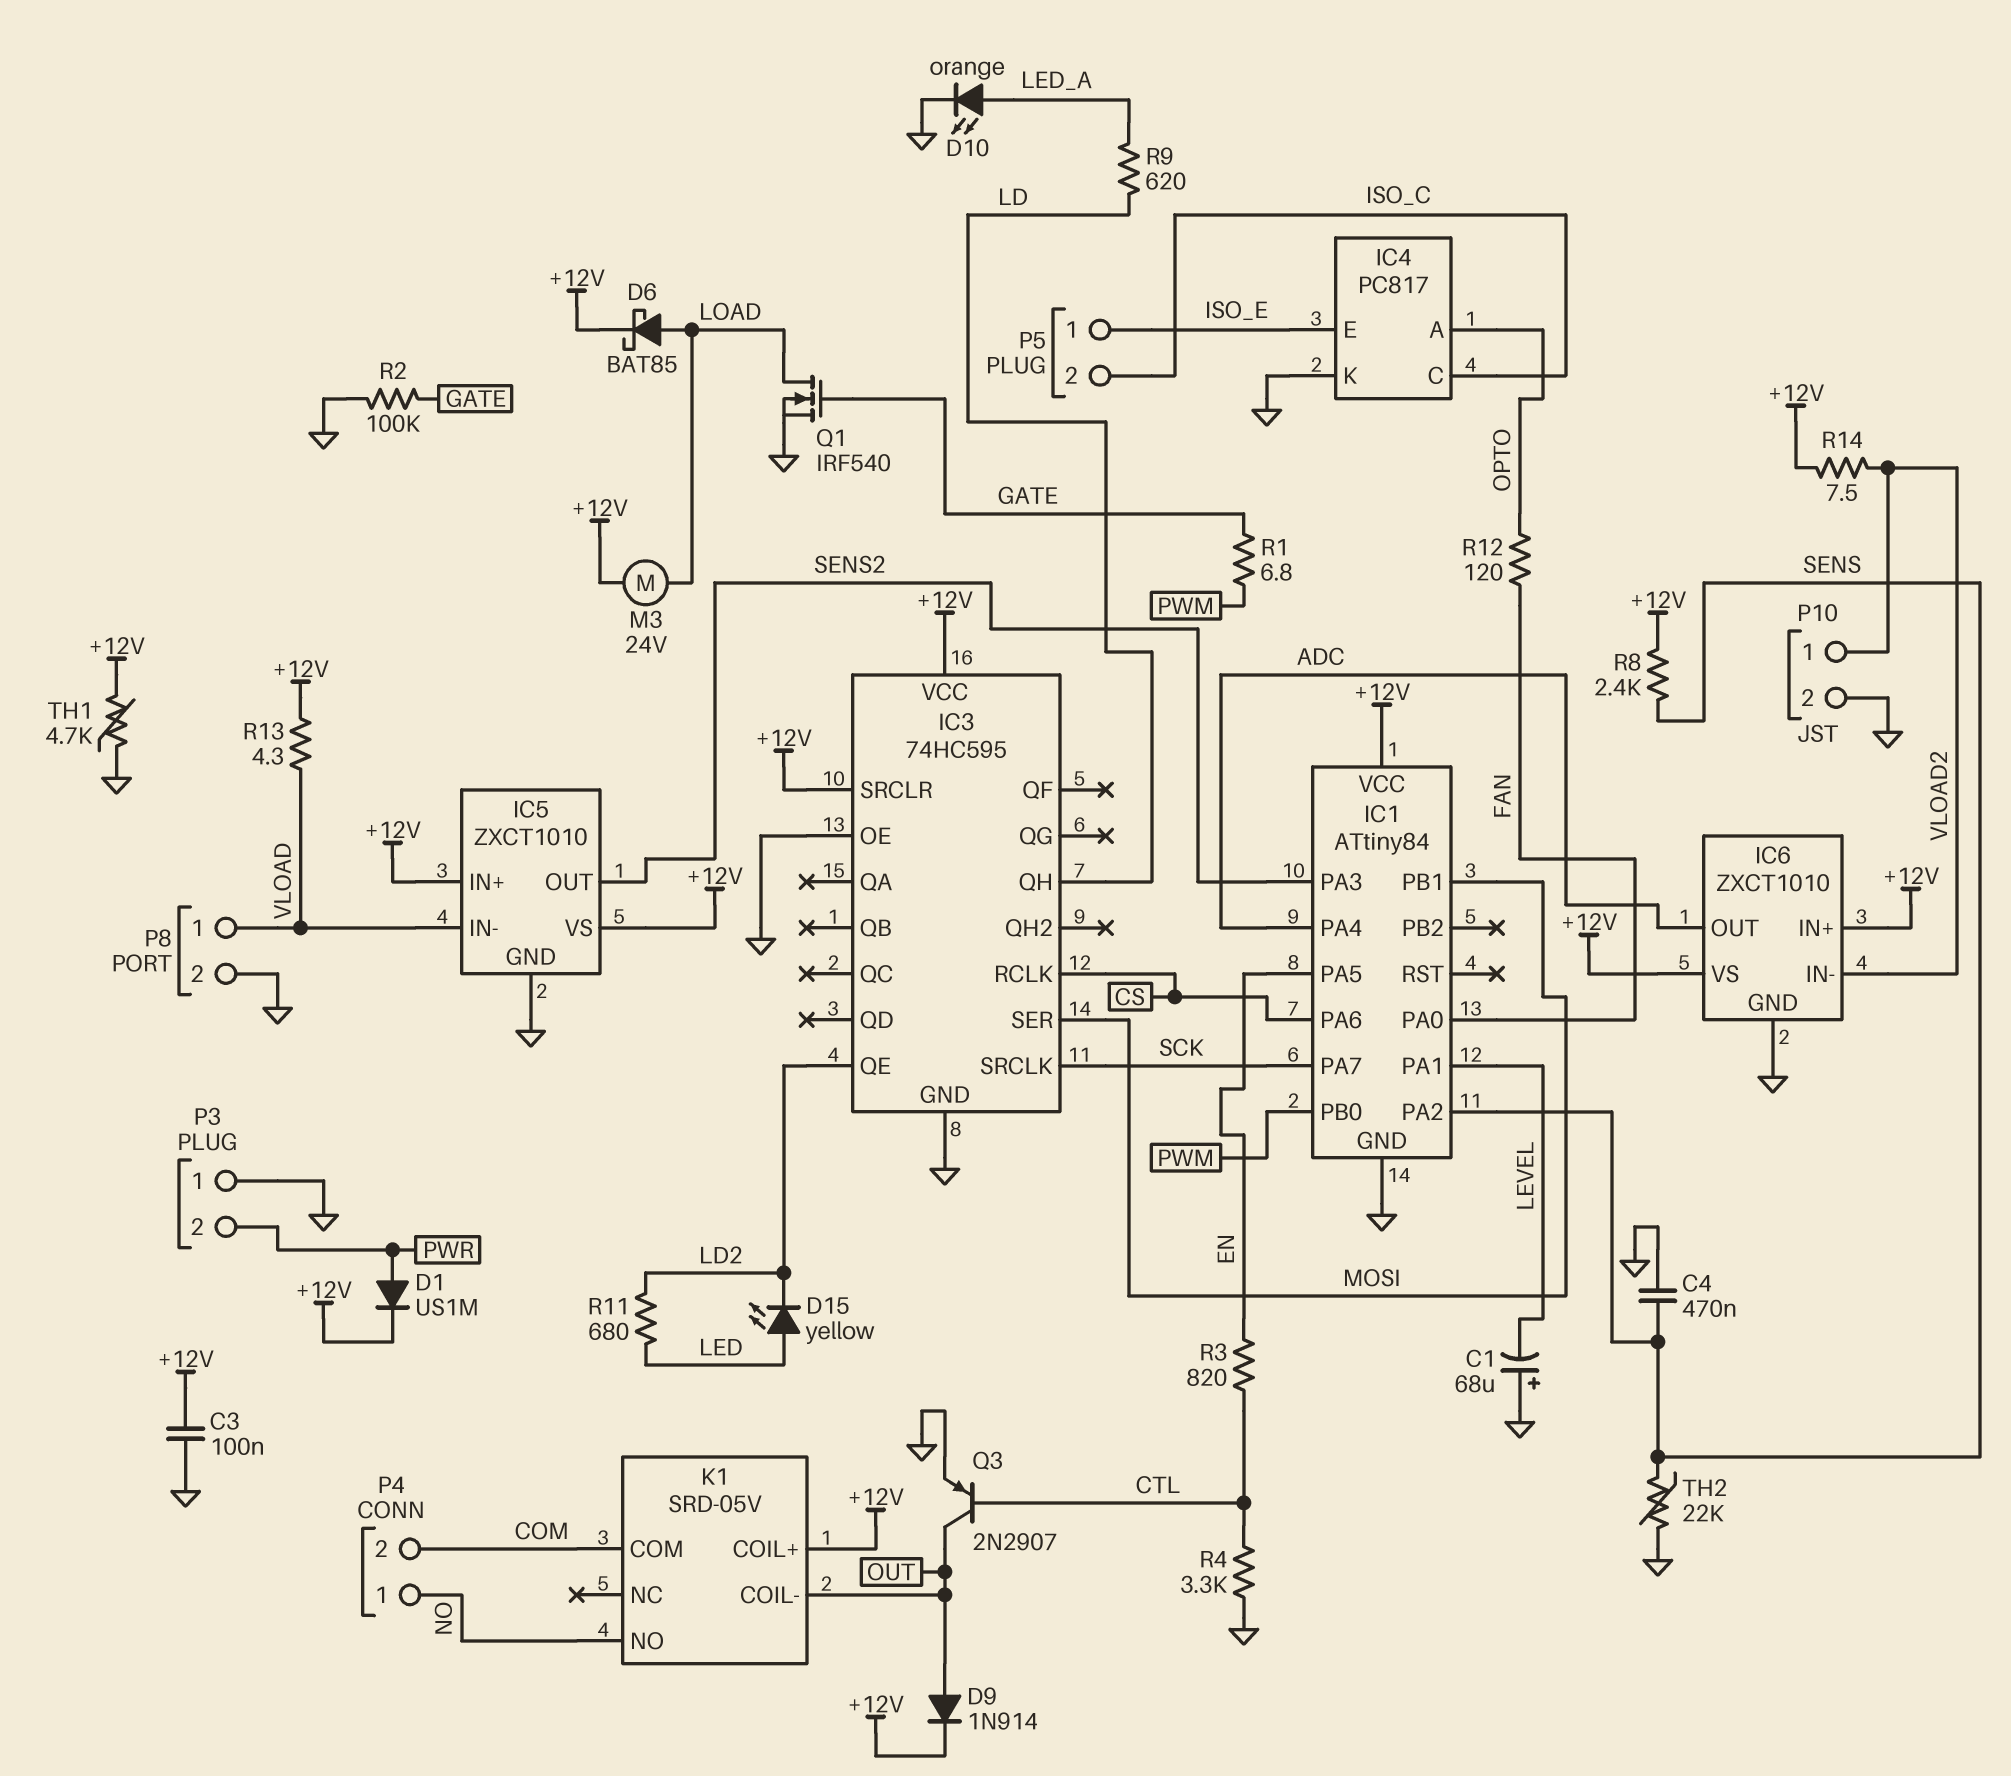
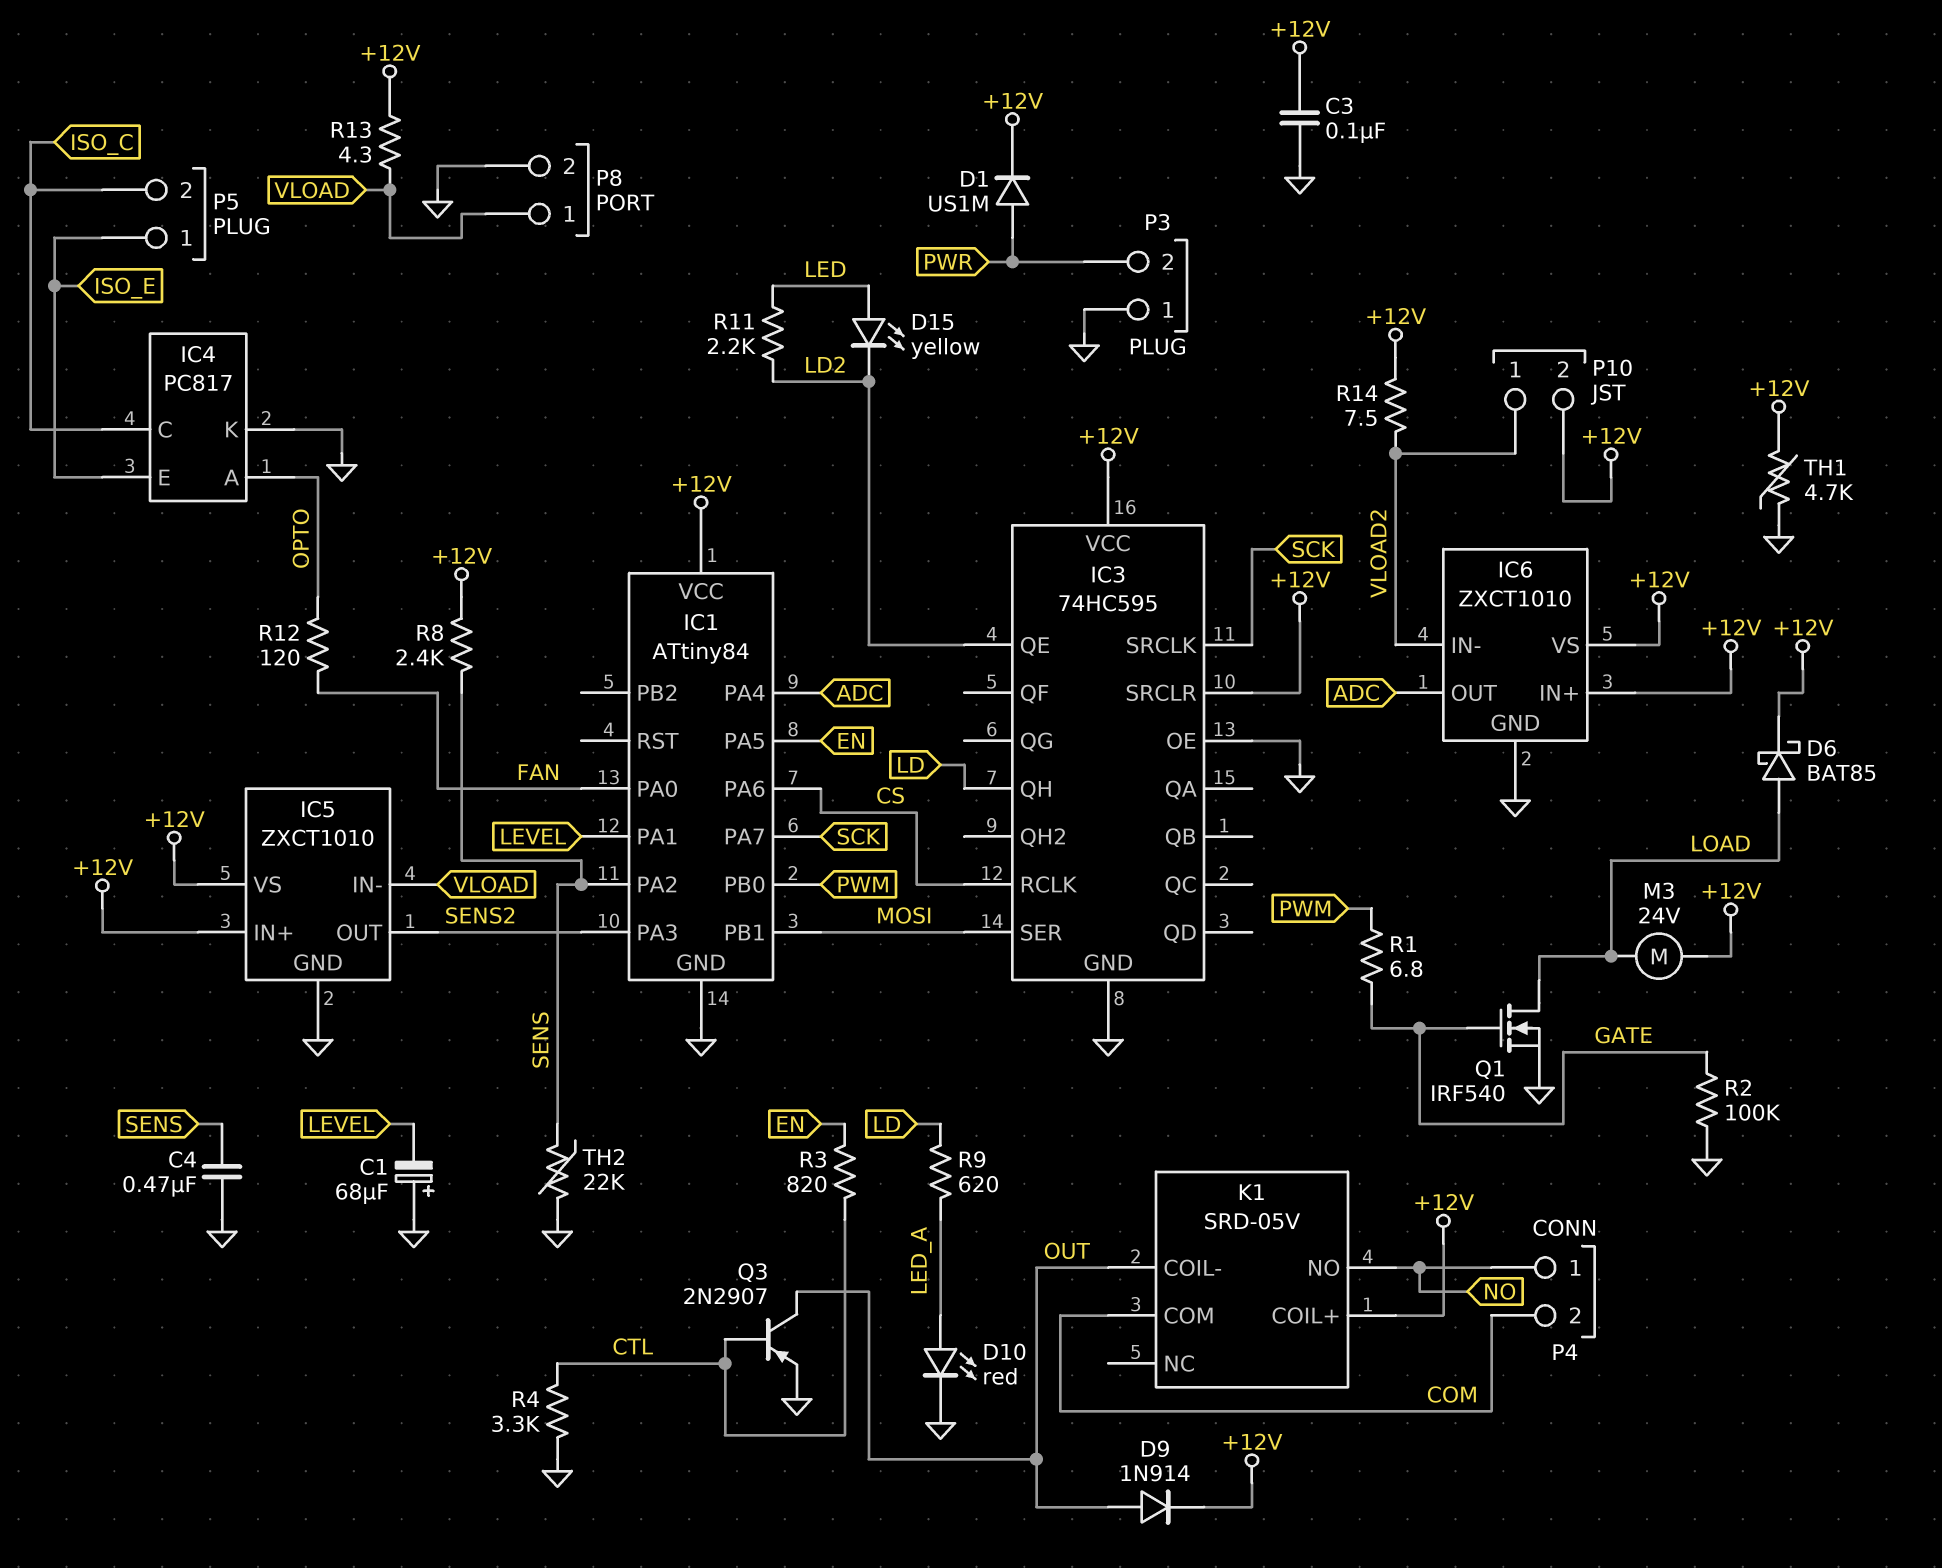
D10: LED orange (A LED_A, K GND) -> LED red (A LED_A, K GND)
P10 pin 2: GND -> +12V
R11: 680 (LD2, LED) -> 2.2k (LD2, LED)

